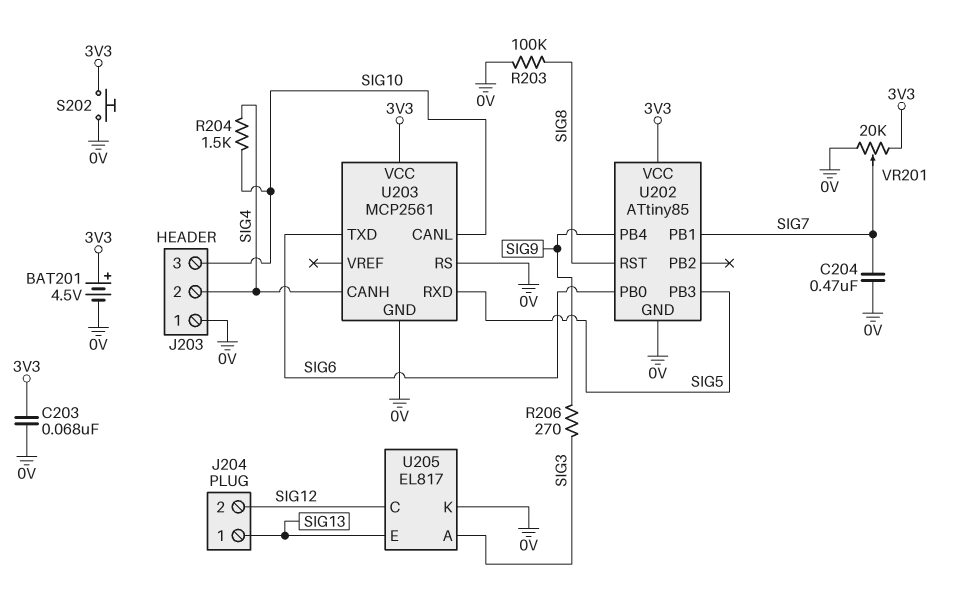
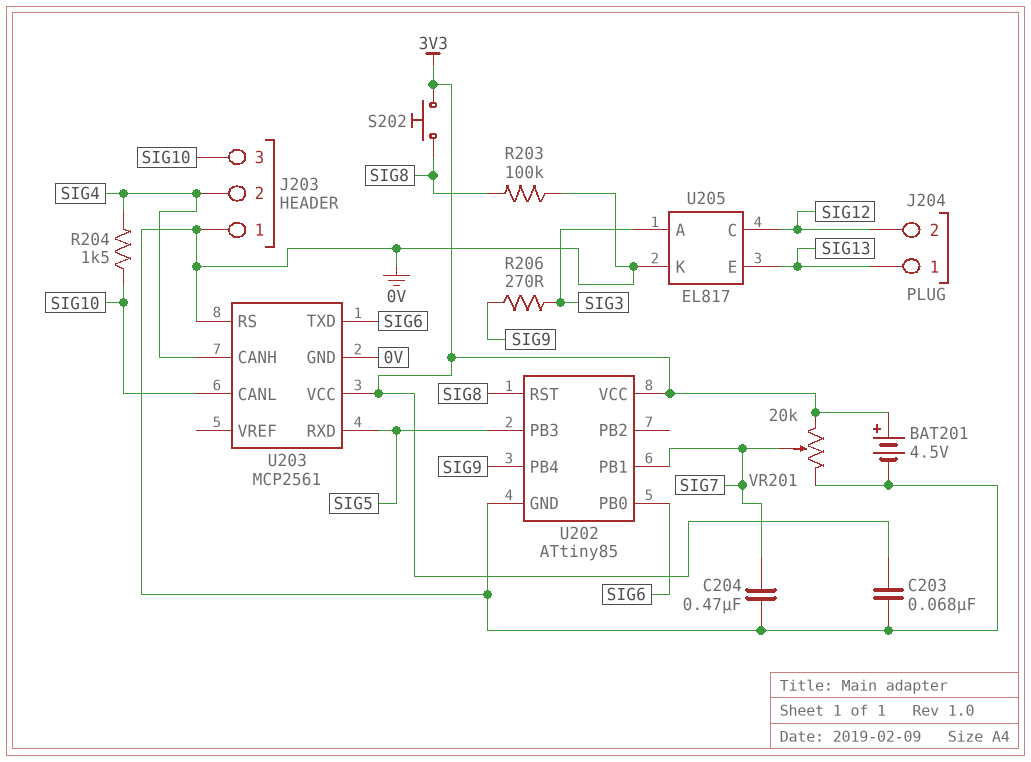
S202: button (0V, 3V3) -> button (3V3, SIG8)

